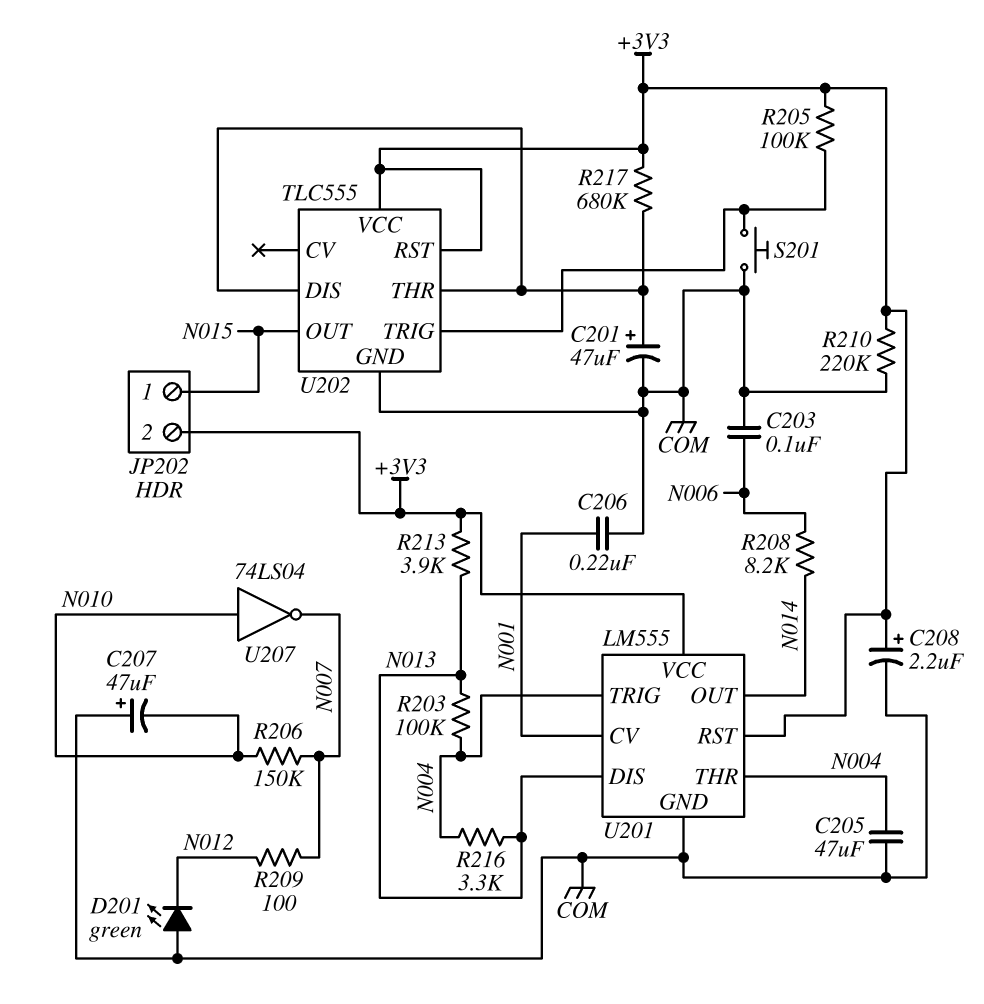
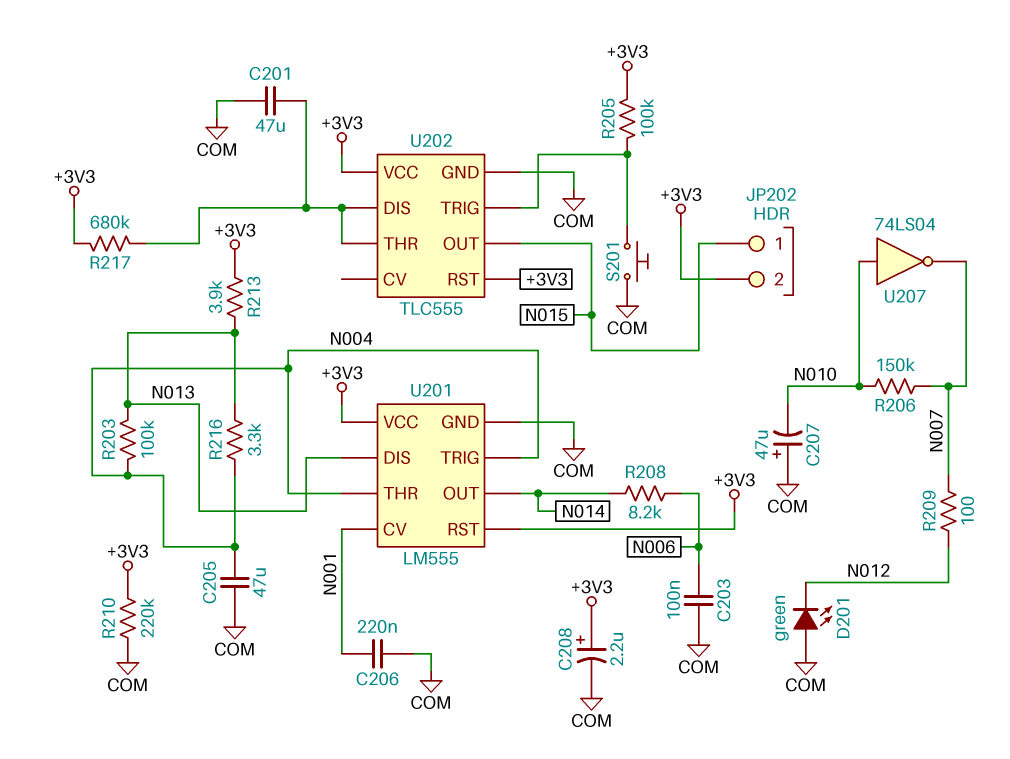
C201: 47uF (plus U202/DIS, minus COM) -> 47uF (COM, U202/DIS)

